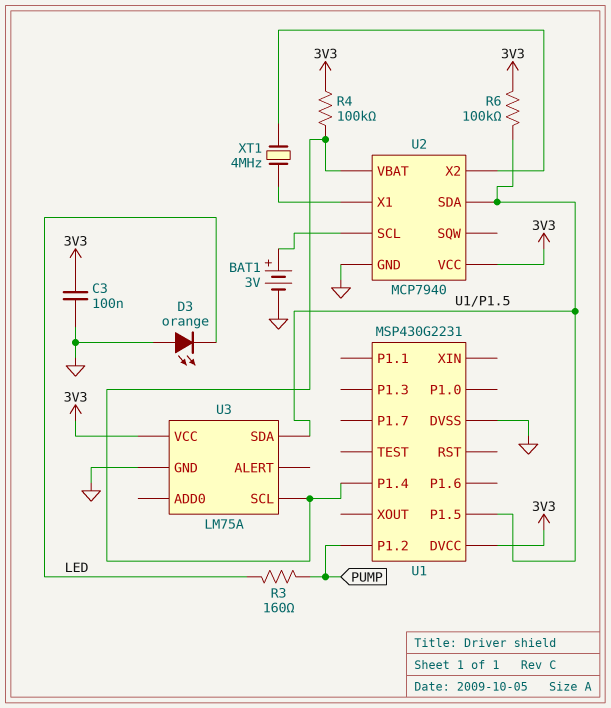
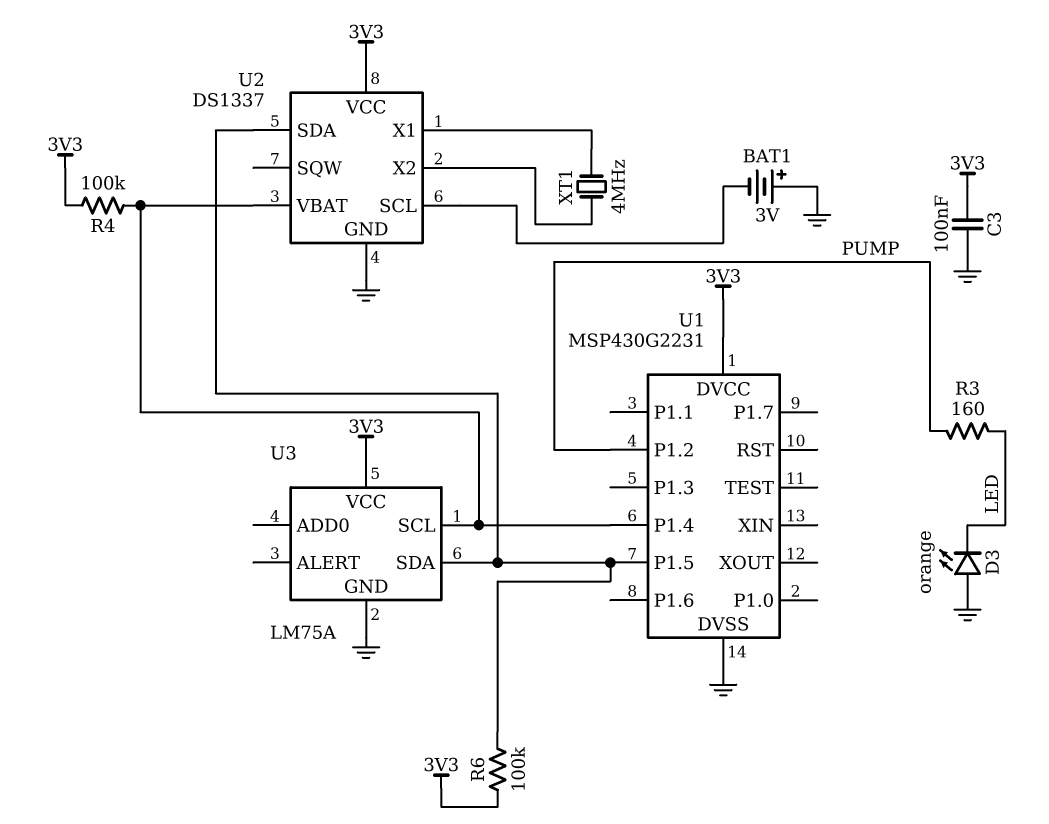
BAT1: 3V (plus U2/SCL, minus GND) -> 3V (plus GND, minus U2/SCL)
U2: MCP7940 -> DS1337

